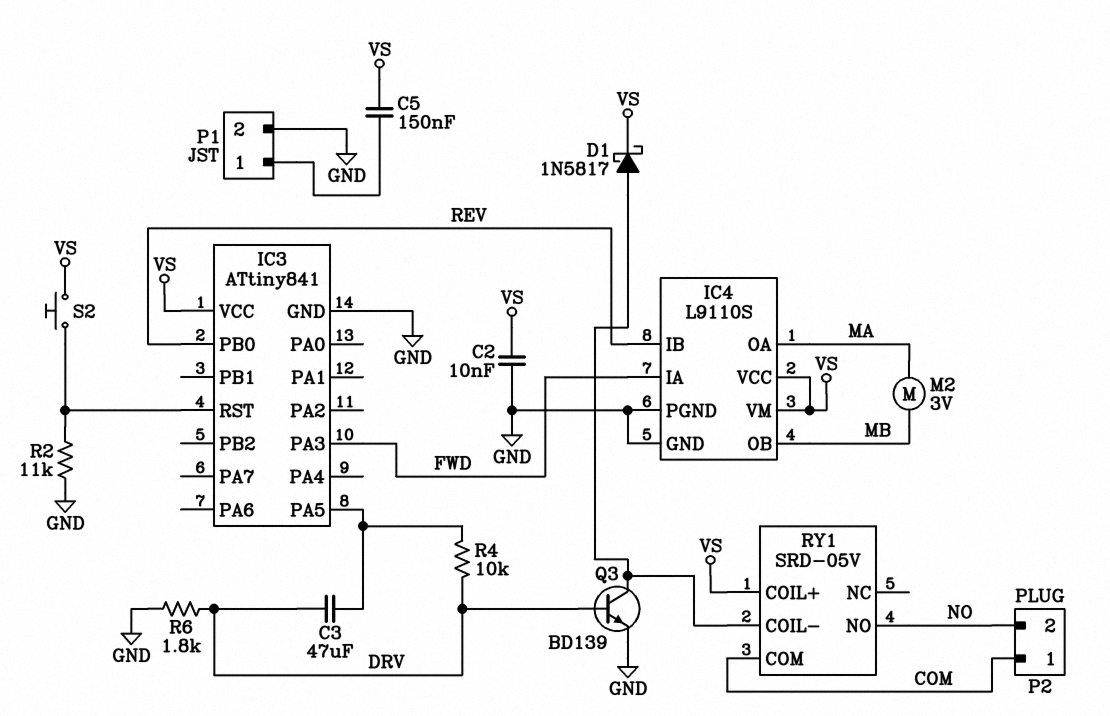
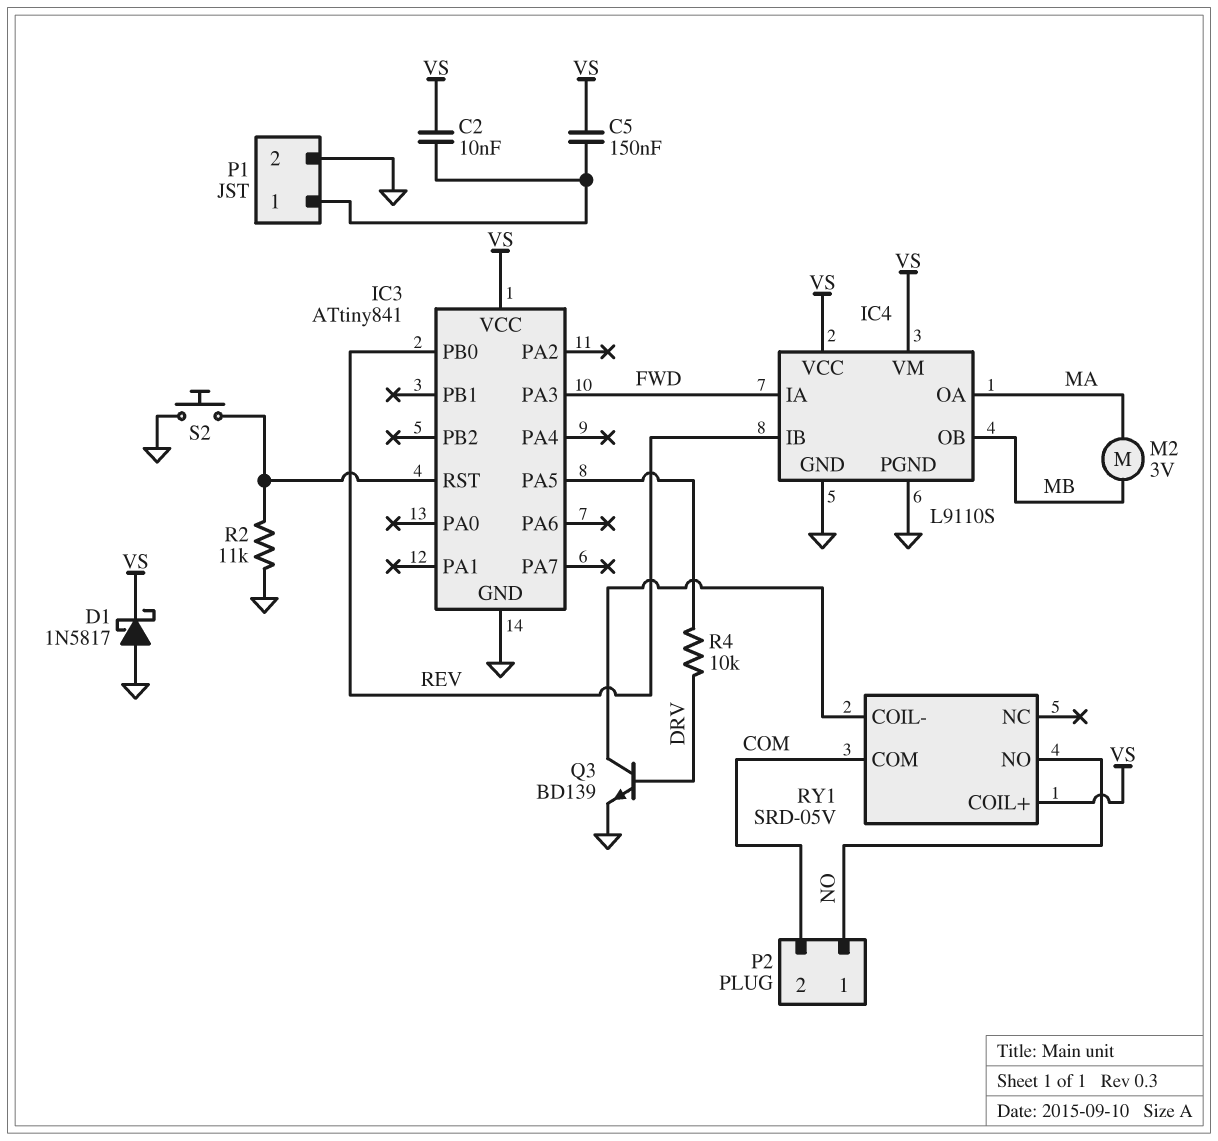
C2: 10nF (GND, VS) -> 10nF (P1/1, VS)
C3: 47uF (DRV, IC3/PA5) -> none
D1: schottky 1N5817 (A RY1/COIL-, K VS) -> schottky 1N5817 (A GND, K VS)
P2 pin 1: COM -> NO
P2 pin 2: NO -> COM
R6: 1.8k (DRV, GND) -> none
S2: button (IC3/RST, VS) -> button (GND, IC3/RST)

